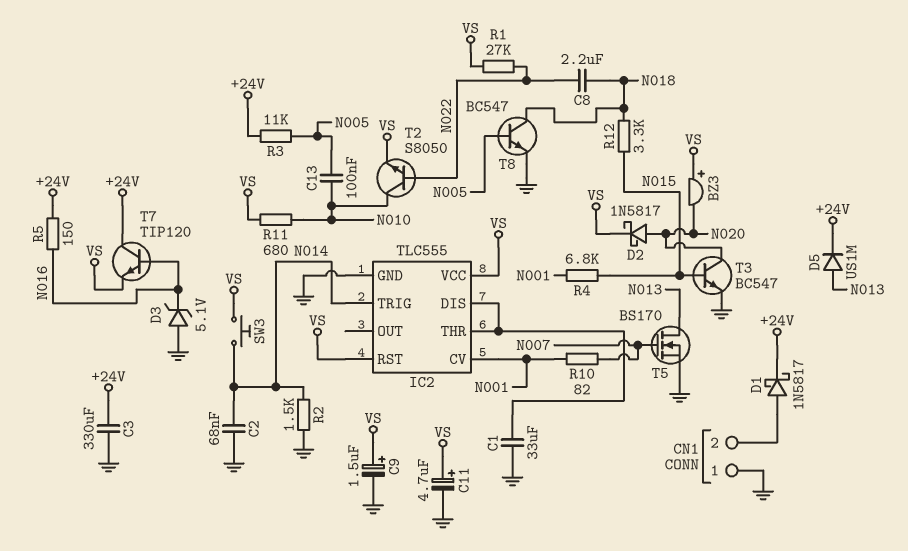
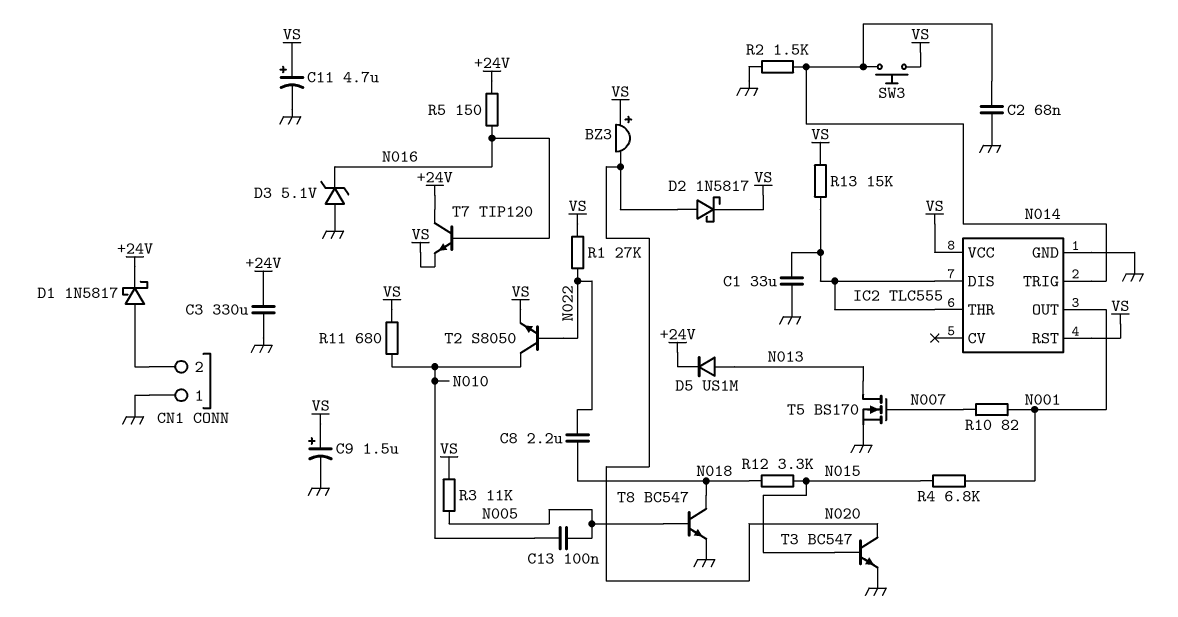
IC2 pin CV: N001 -> none
IC2 pin OUT: none -> N001
R3: 11k (+24V, N005) -> 11k (N005, VS)
R13: none -> 15k (IC2/DIS, VS)

